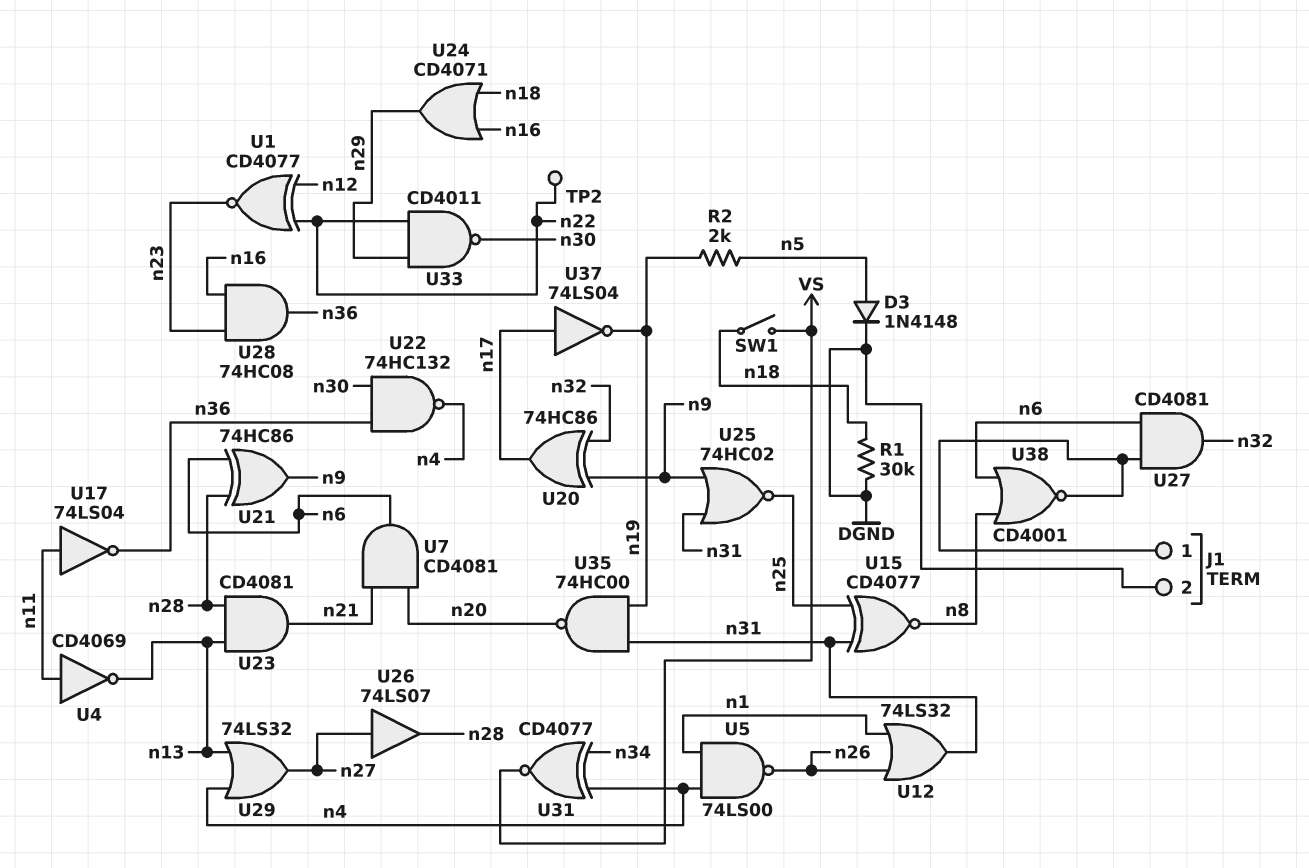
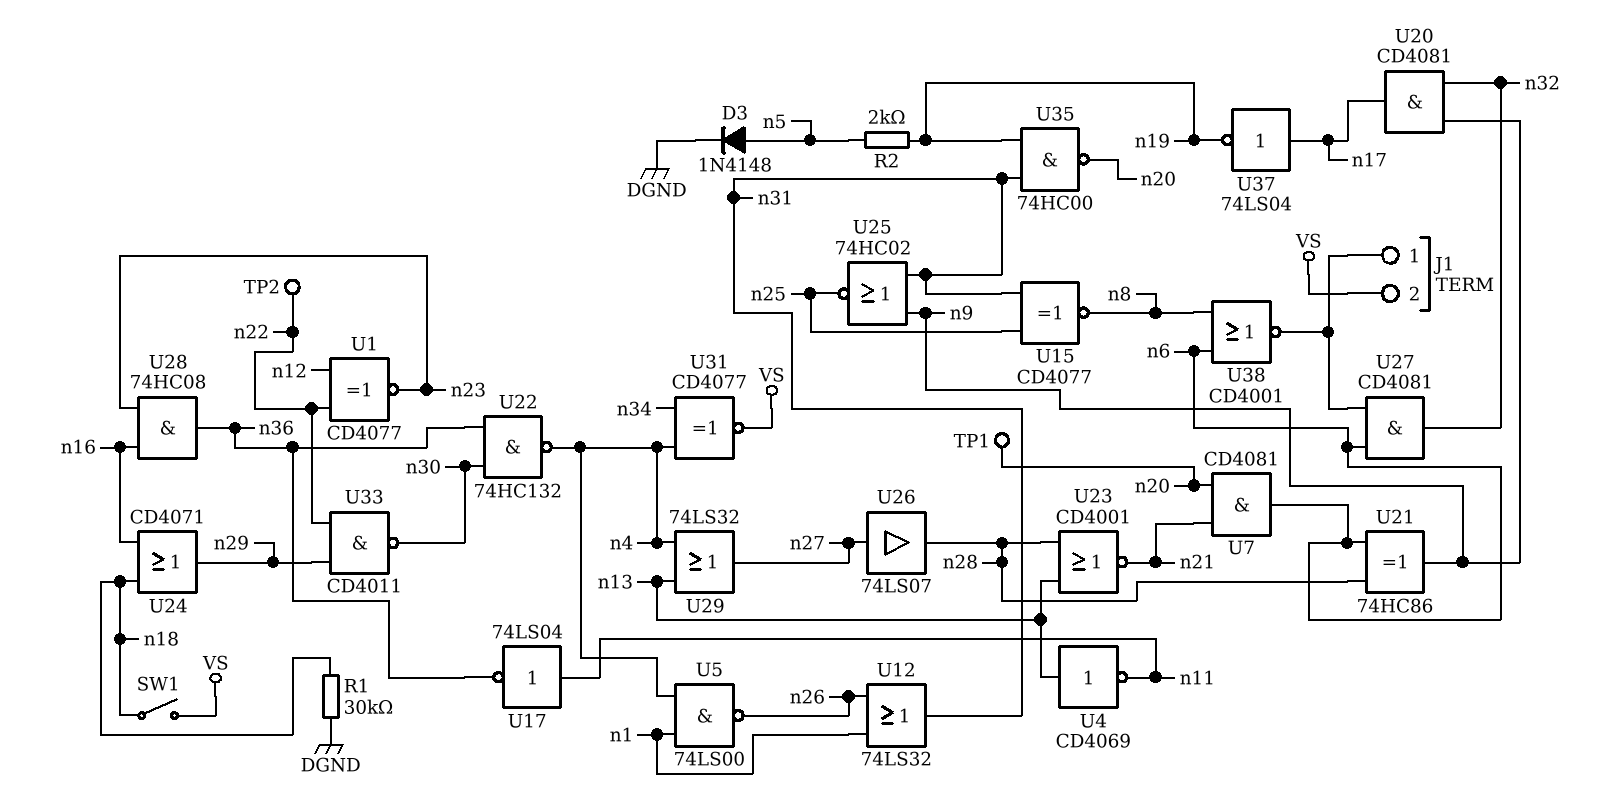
J1 pin 2: DGND -> VS
TP1: none -> test point (n20)
U4: NOT CD4069 (in n11, out n13) -> NOT CD4069 (in n13, out n11)
U20: XOR 74HC86 (in n9, in n32, out n17) -> AND CD4081 (in n9, in n32, out n17)
U23: AND CD4081 (in n13, in n28, out n21) -> NOR CD4001 (in n13, in n28, out n21)

